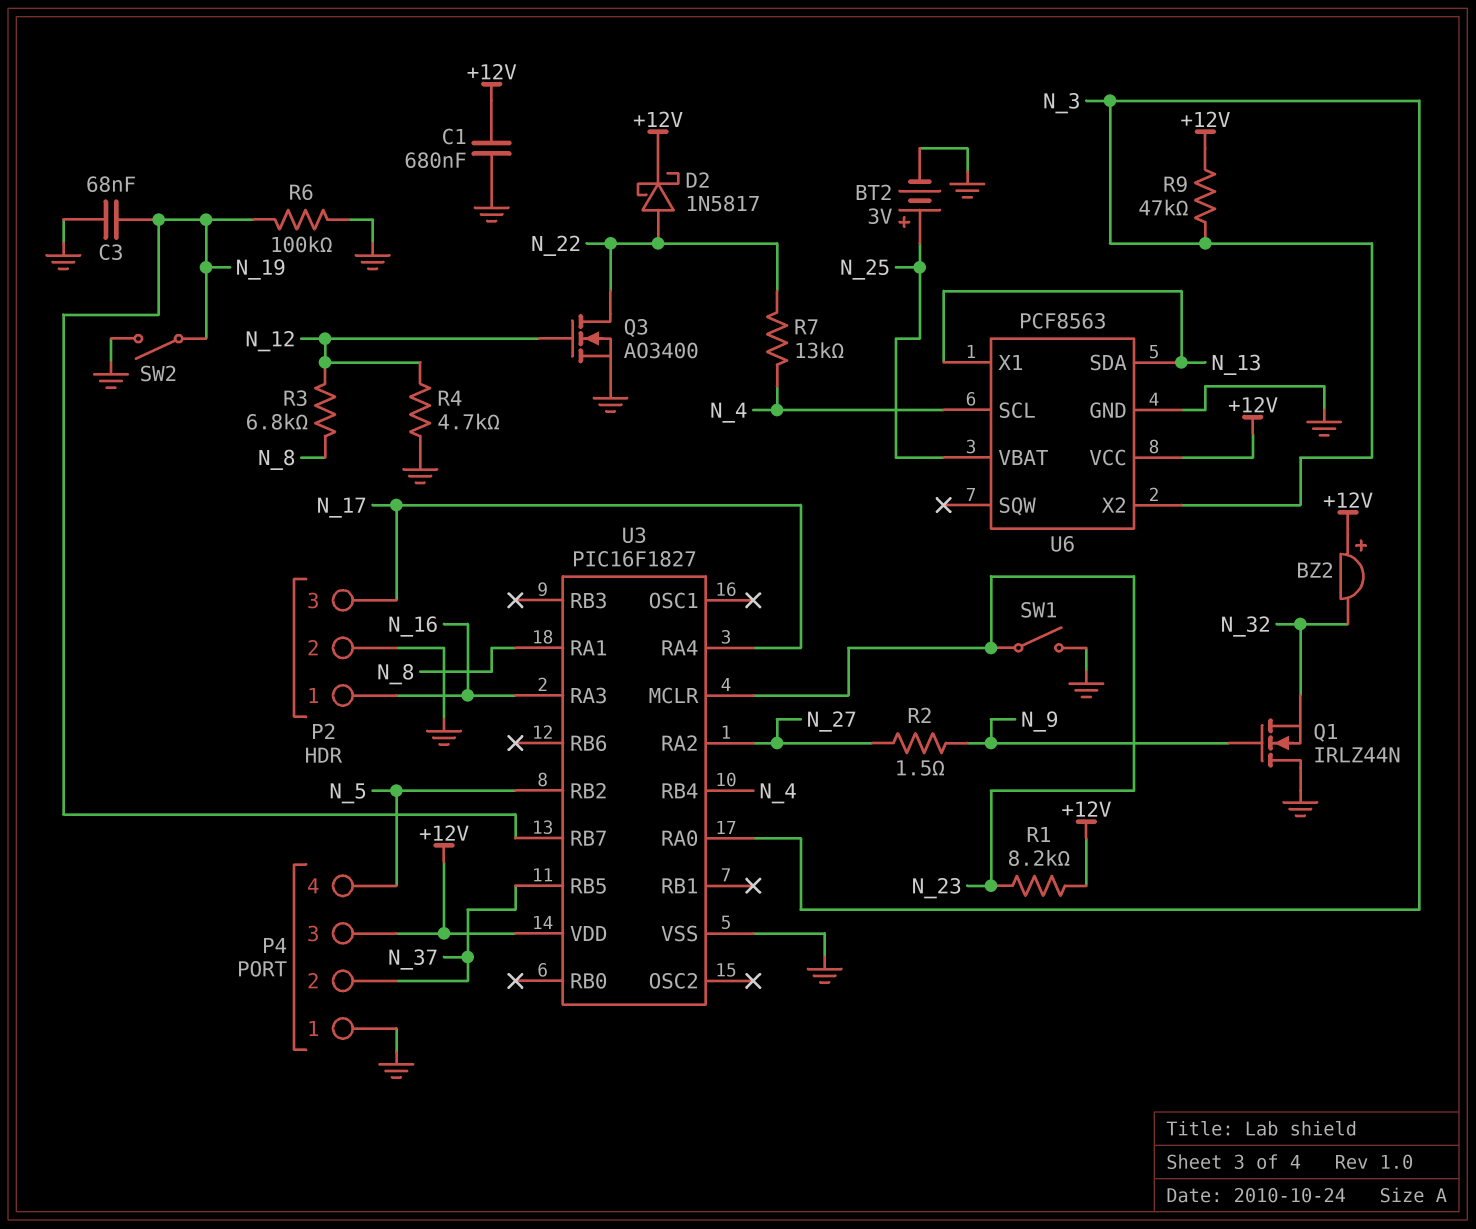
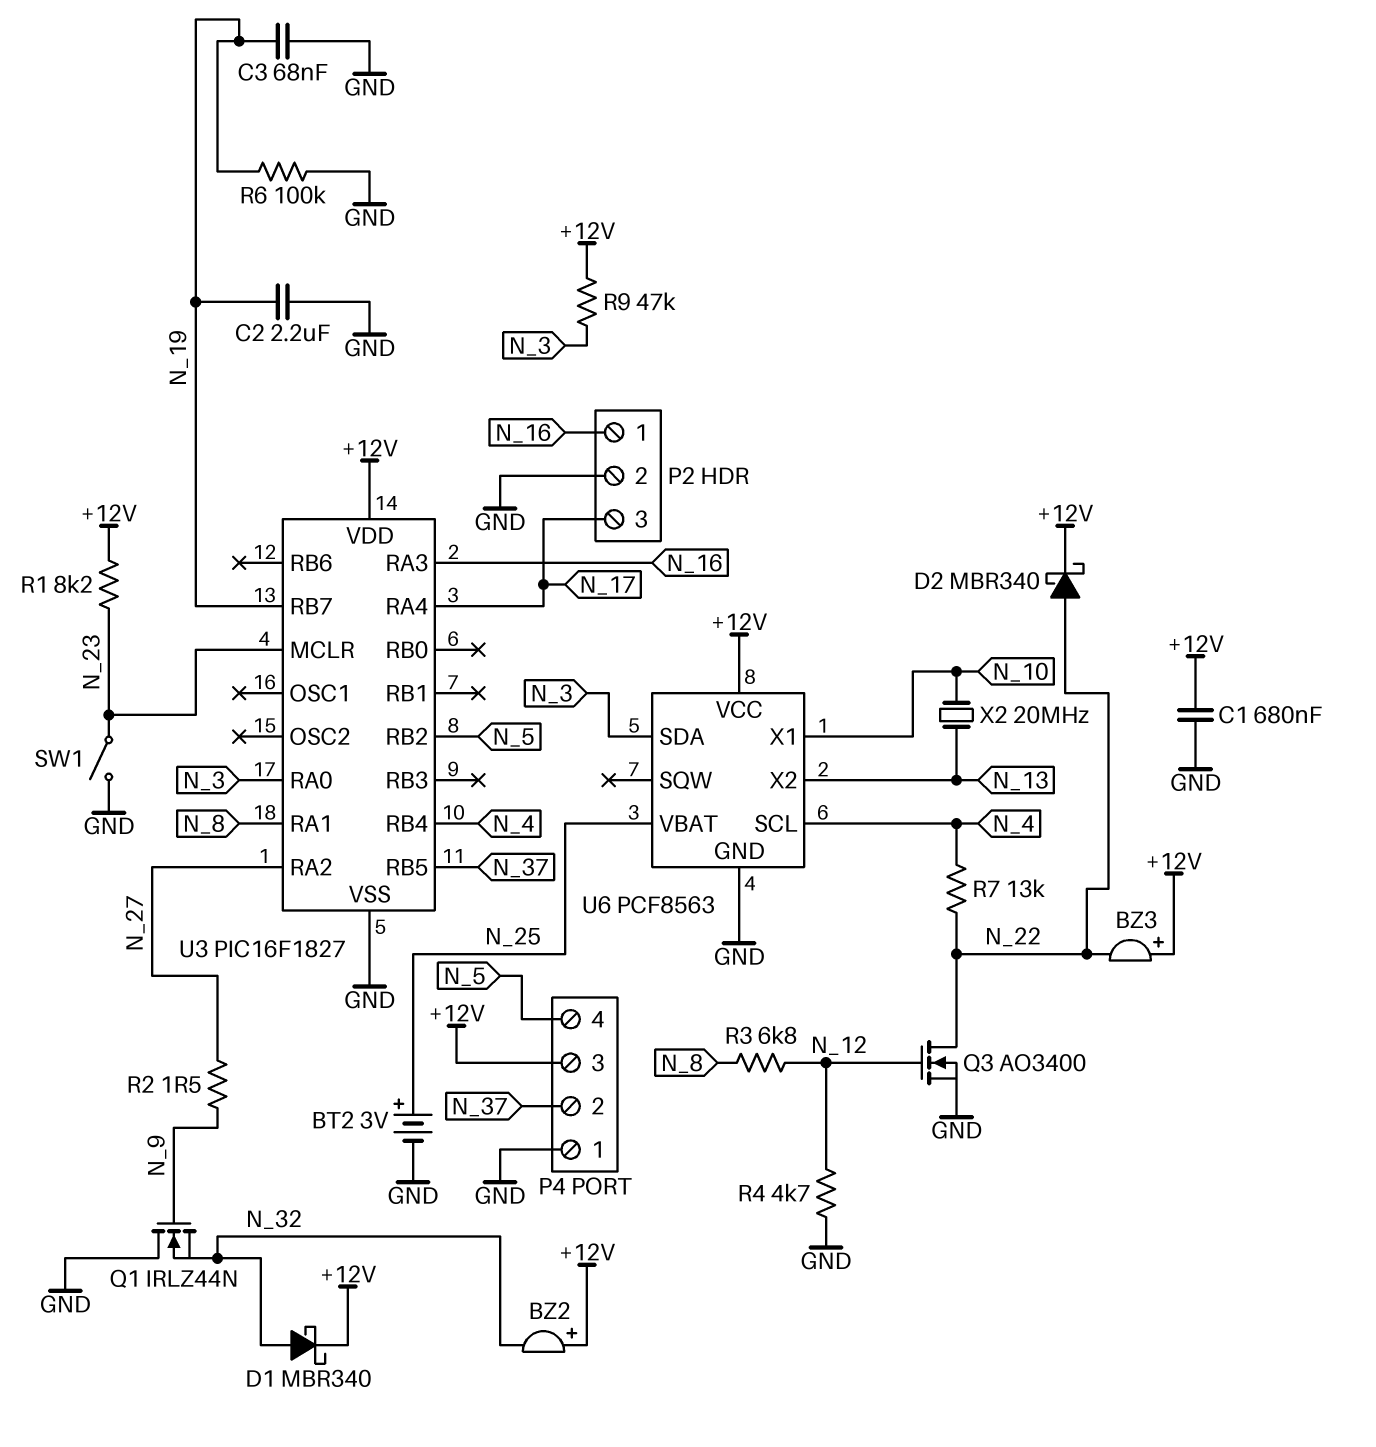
BZ3: none -> buzzer (plus +12V, minus N_22)
C2: none -> 2.2uF (GND, N_19)
D1: none -> schottky MBR340 (A N_32, K +12V)
D2: schottky 1N5817 (A N_22, K +12V) -> schottky MBR340 (A N_22, K +12V)
SW2: switch (GND, N_19) -> none
U6 pin SDA: N_13 -> N_3
U6 pin X1: N_13 -> N_10
U6 pin X2: N_3 -> N_13
X2: none -> 20MHz (N_10, N_13)

